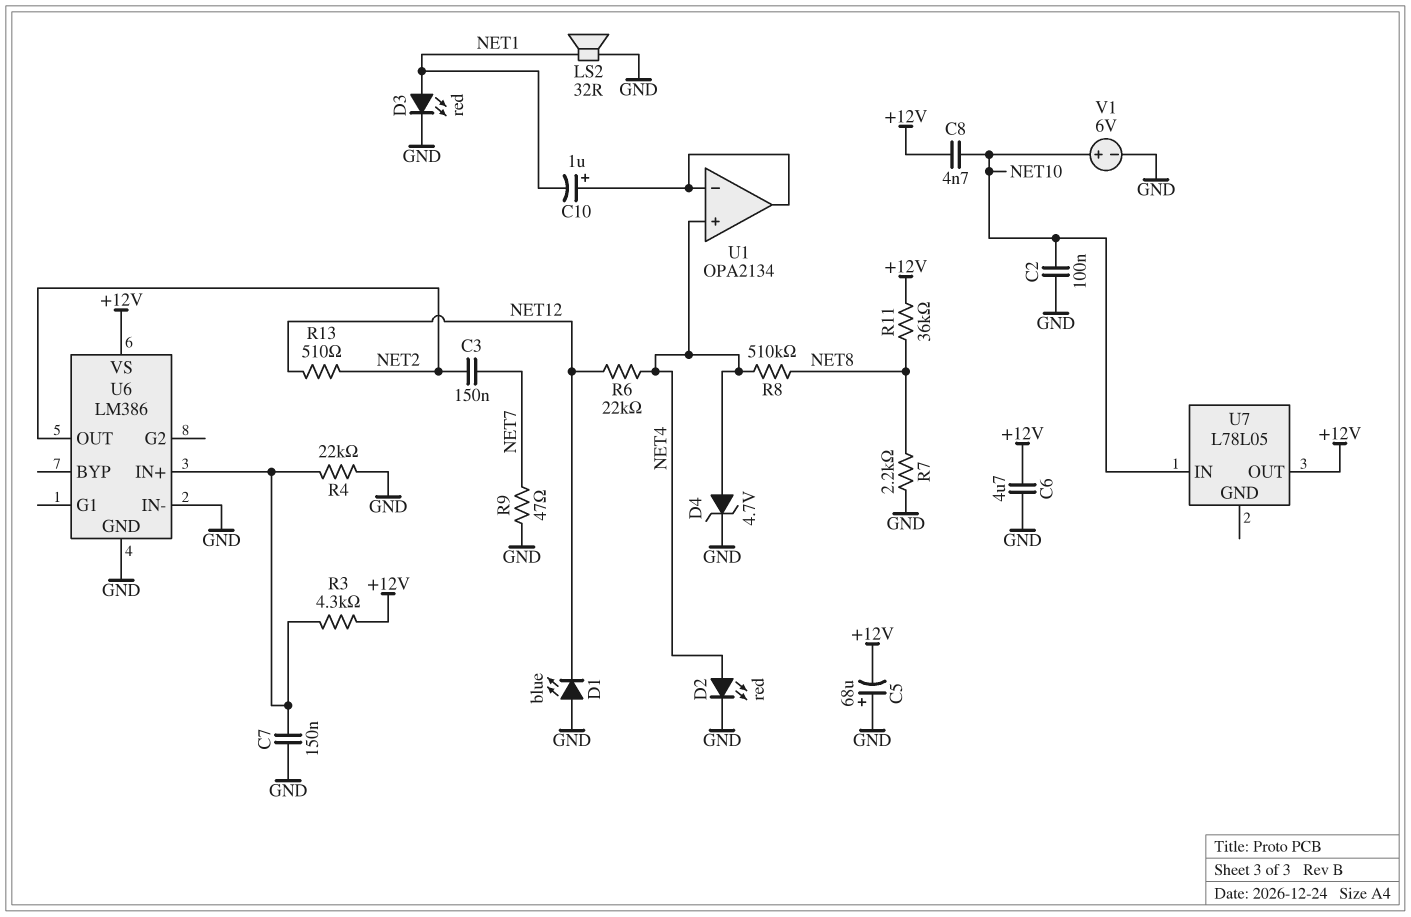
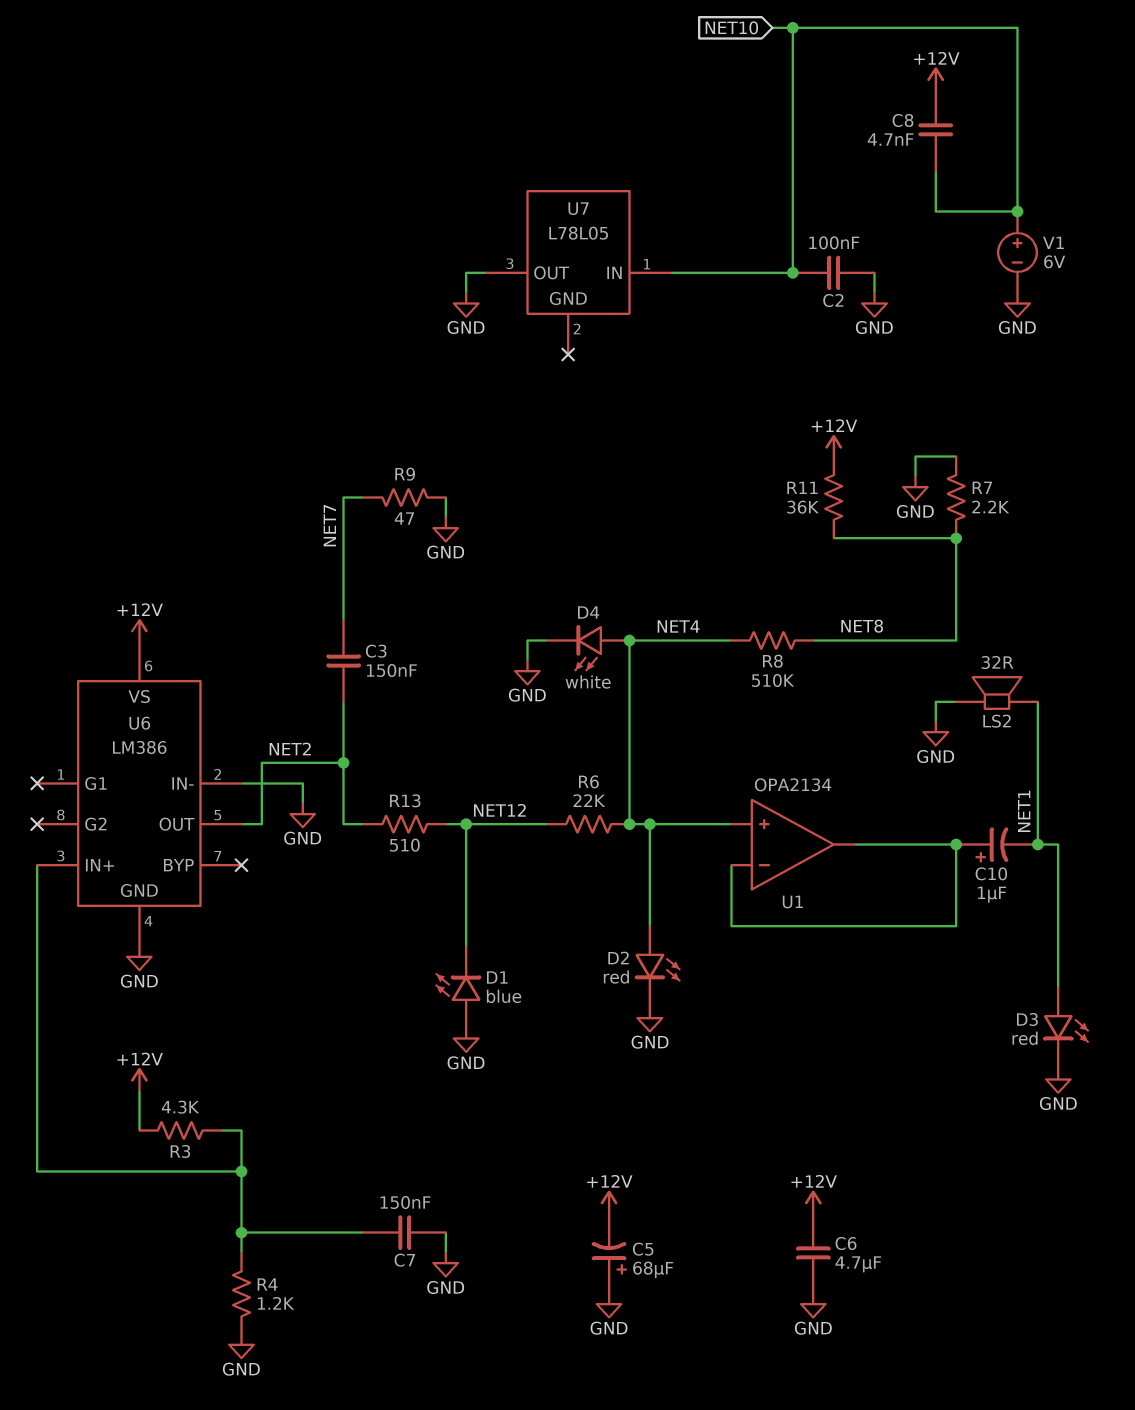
D4: zener 4.7V (A NET4, K GND) -> LED white (A NET4, K GND)
R4: 22k (GND, U6/IN+) -> 1.2k (GND, U6/IN+)
U7 pin OUT: +12V -> GND

